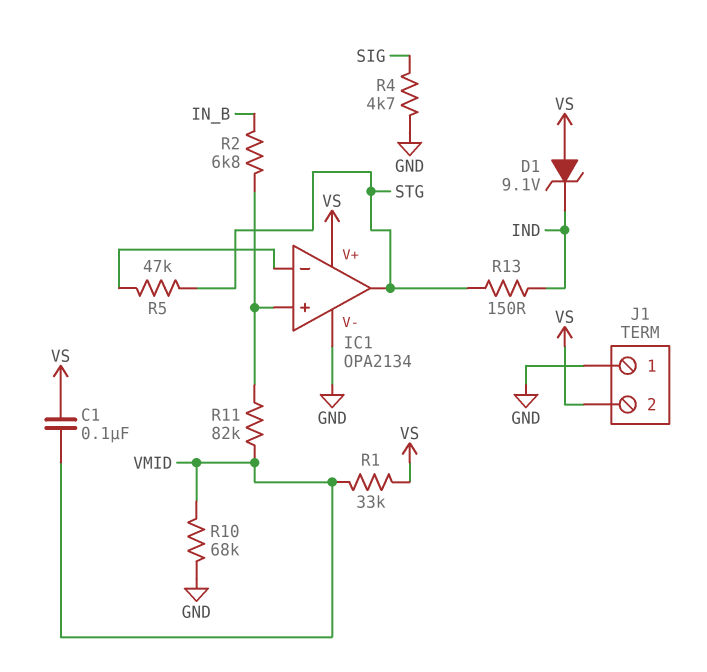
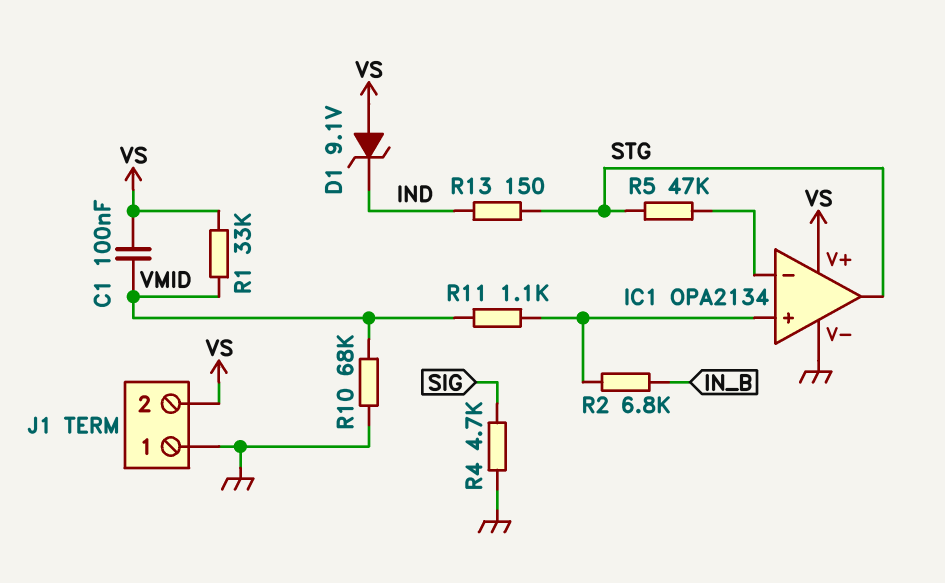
R11: 82k (IC1/in+, VMID) -> 1.1k (IC1/in+, VMID)

